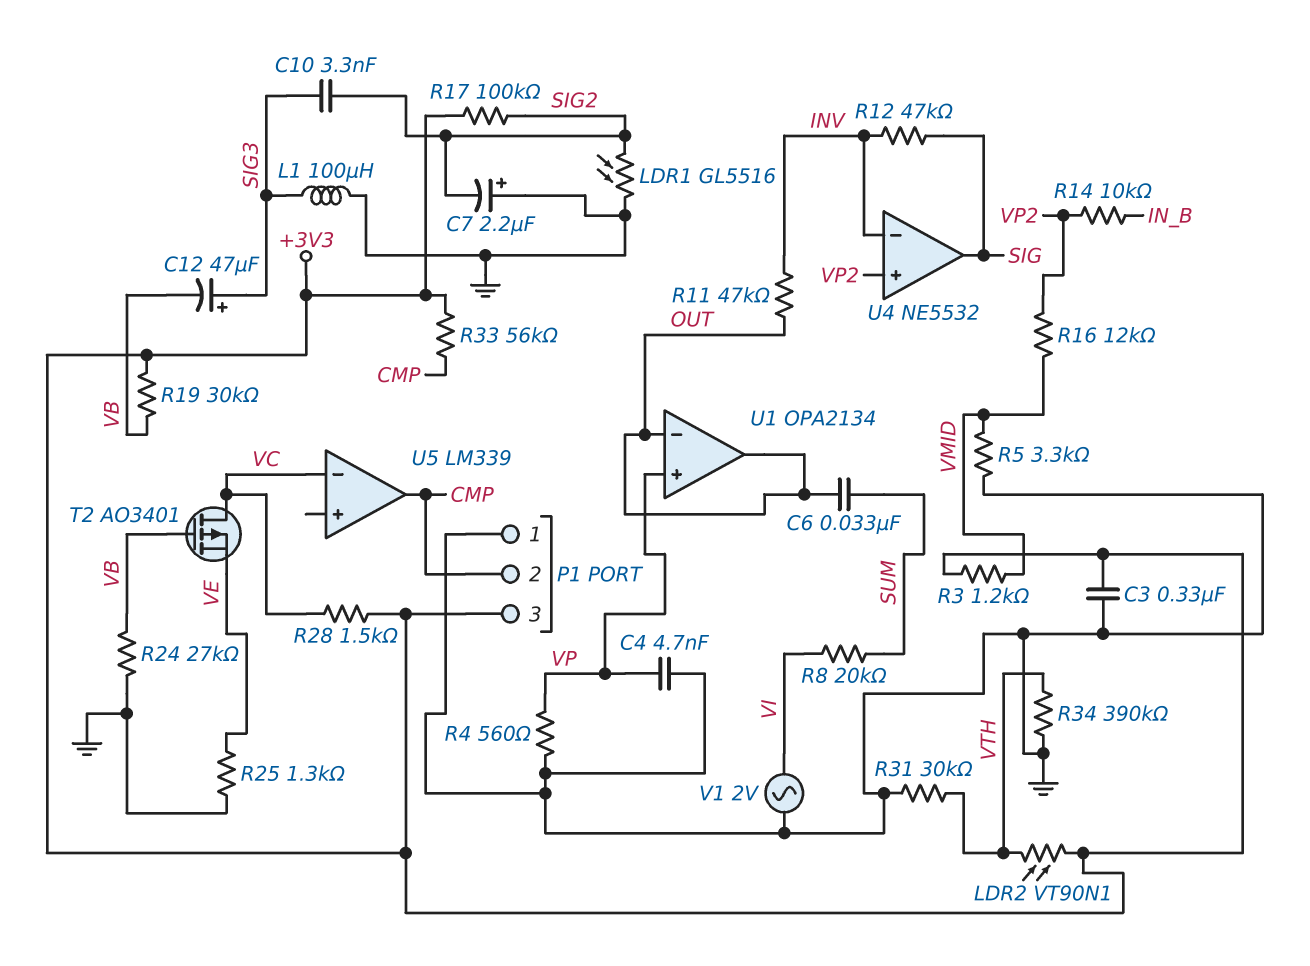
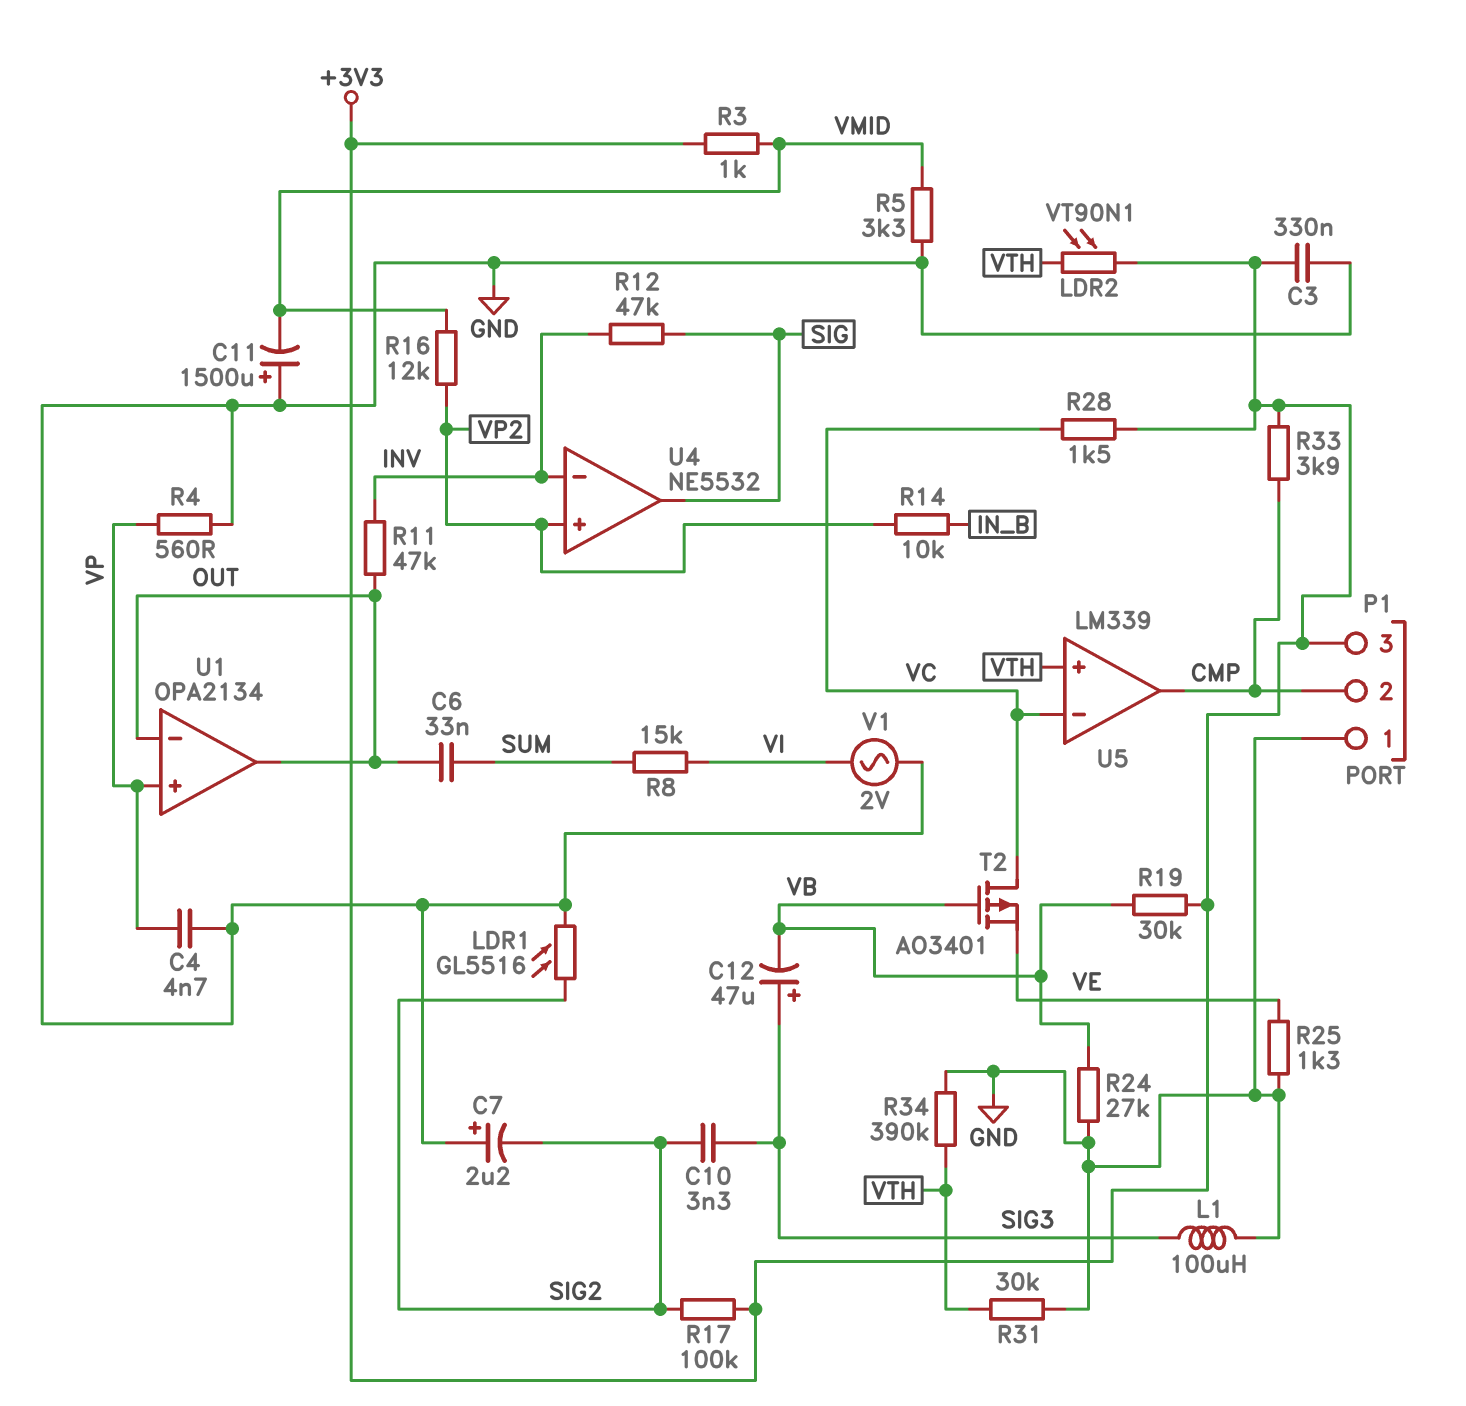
C11: none -> 1500uF (plus GND, minus VMID)
R3: 1.2k (+3V3, VMID) -> 1k (+3V3, VMID)
R8: 20k (SUM, VI) -> 15k (SUM, VI)
R33: 56k (+3V3, CMP) -> 3.9k (+3V3, CMP)
U5 pin in+: none -> VTH

